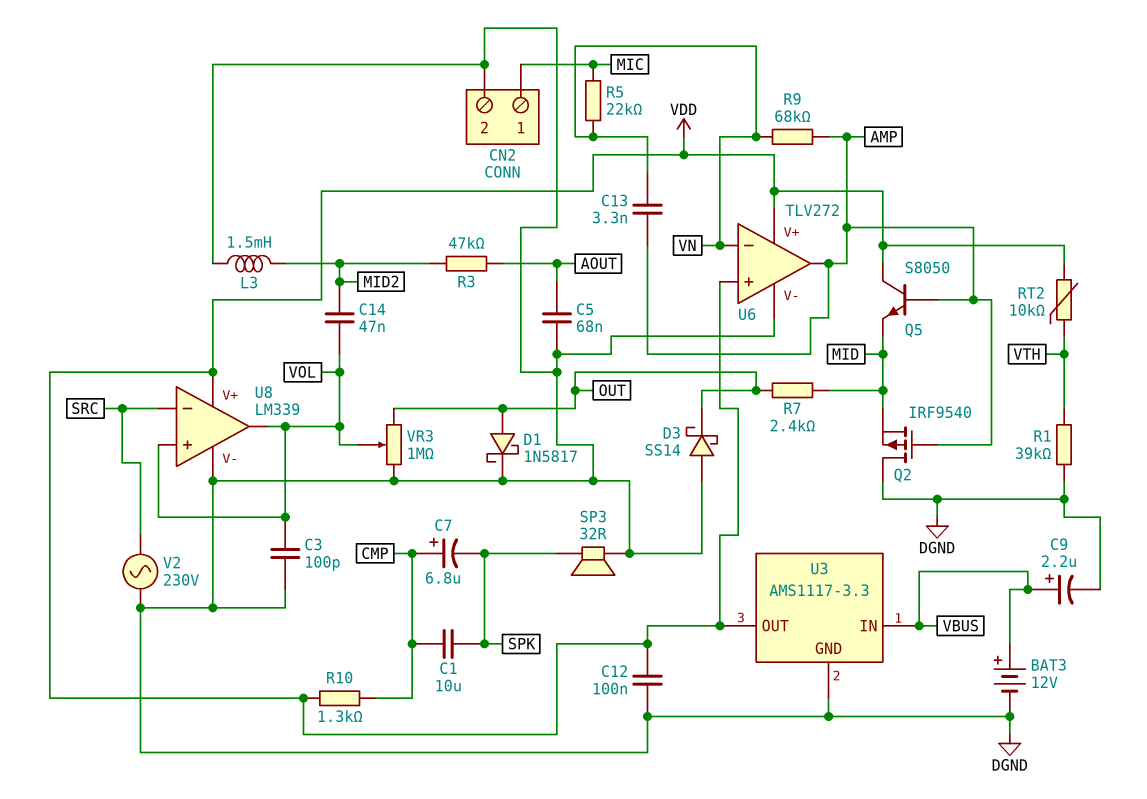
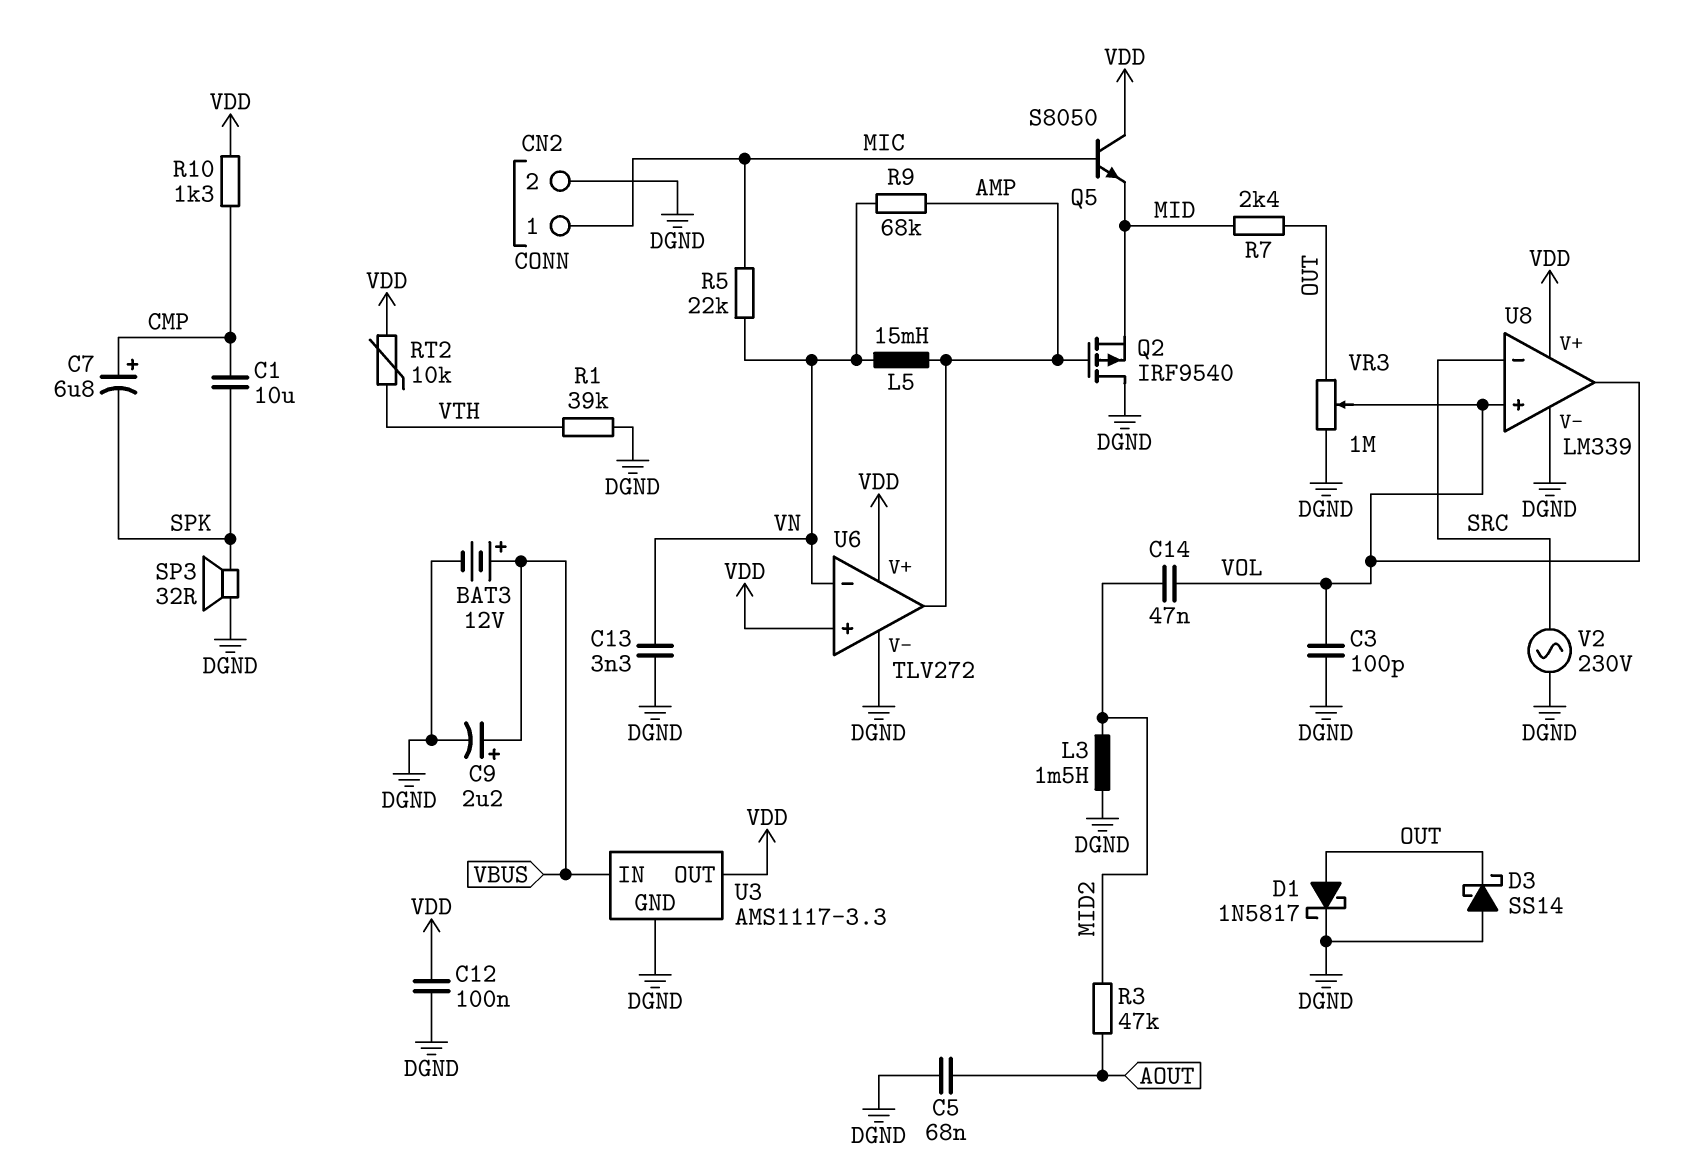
C13: 3.3nF (AMP, VN) -> 3.3nF (DGND, VN)
L5: none -> 15mH (AMP, VN)
Q5: NPN S8050 (B AMP, C VDD, E MID) -> NPN S8050 (B MIC, C VDD, E MID)

